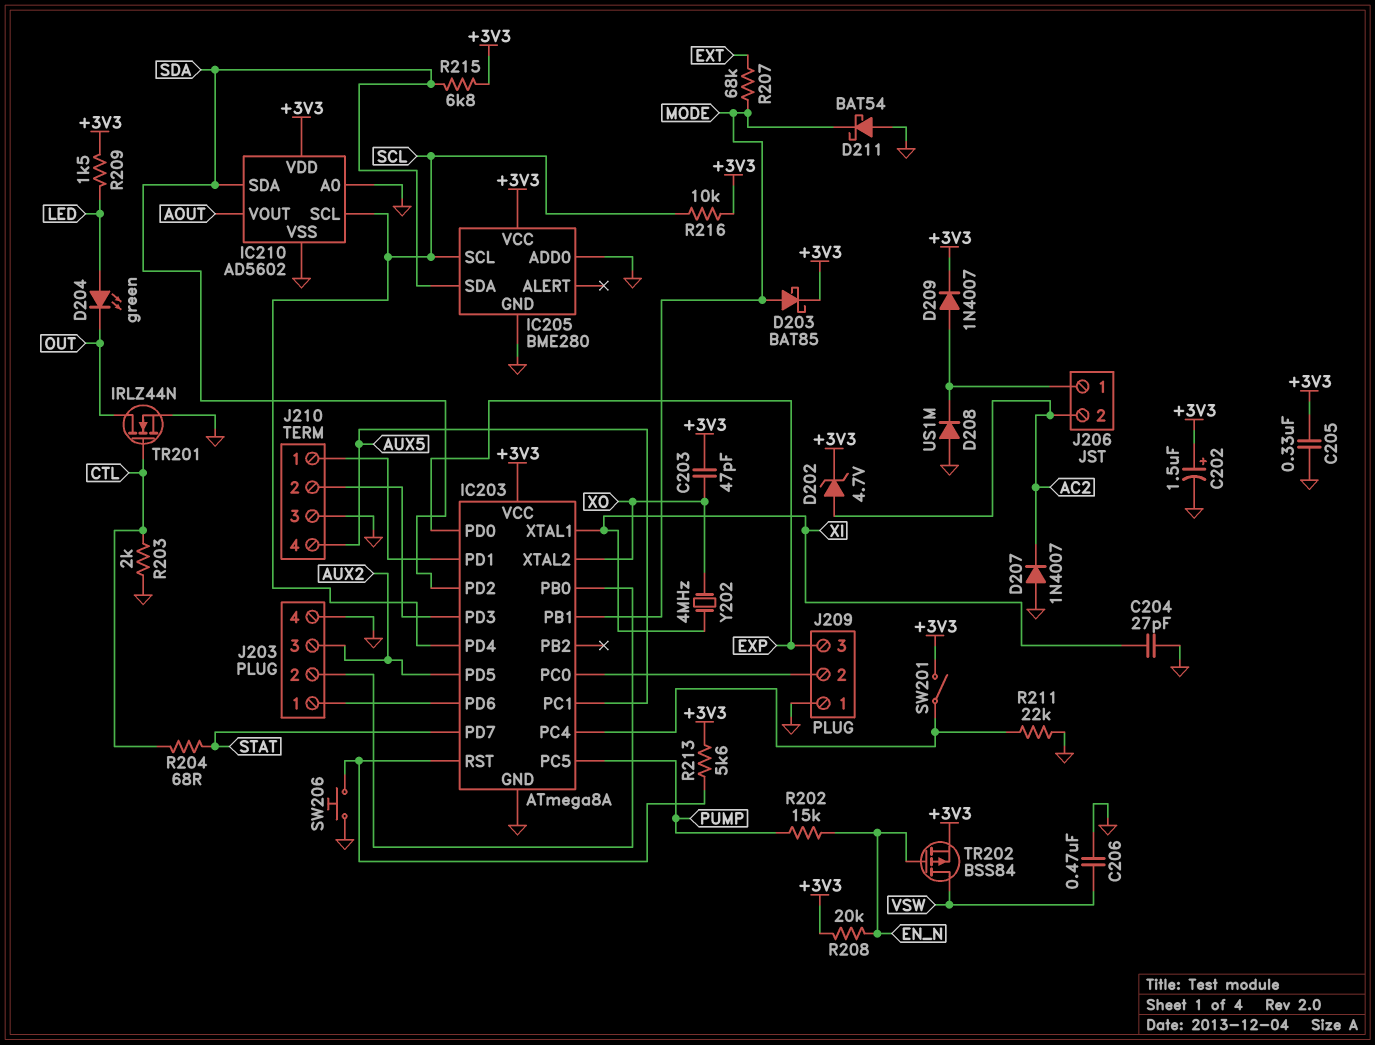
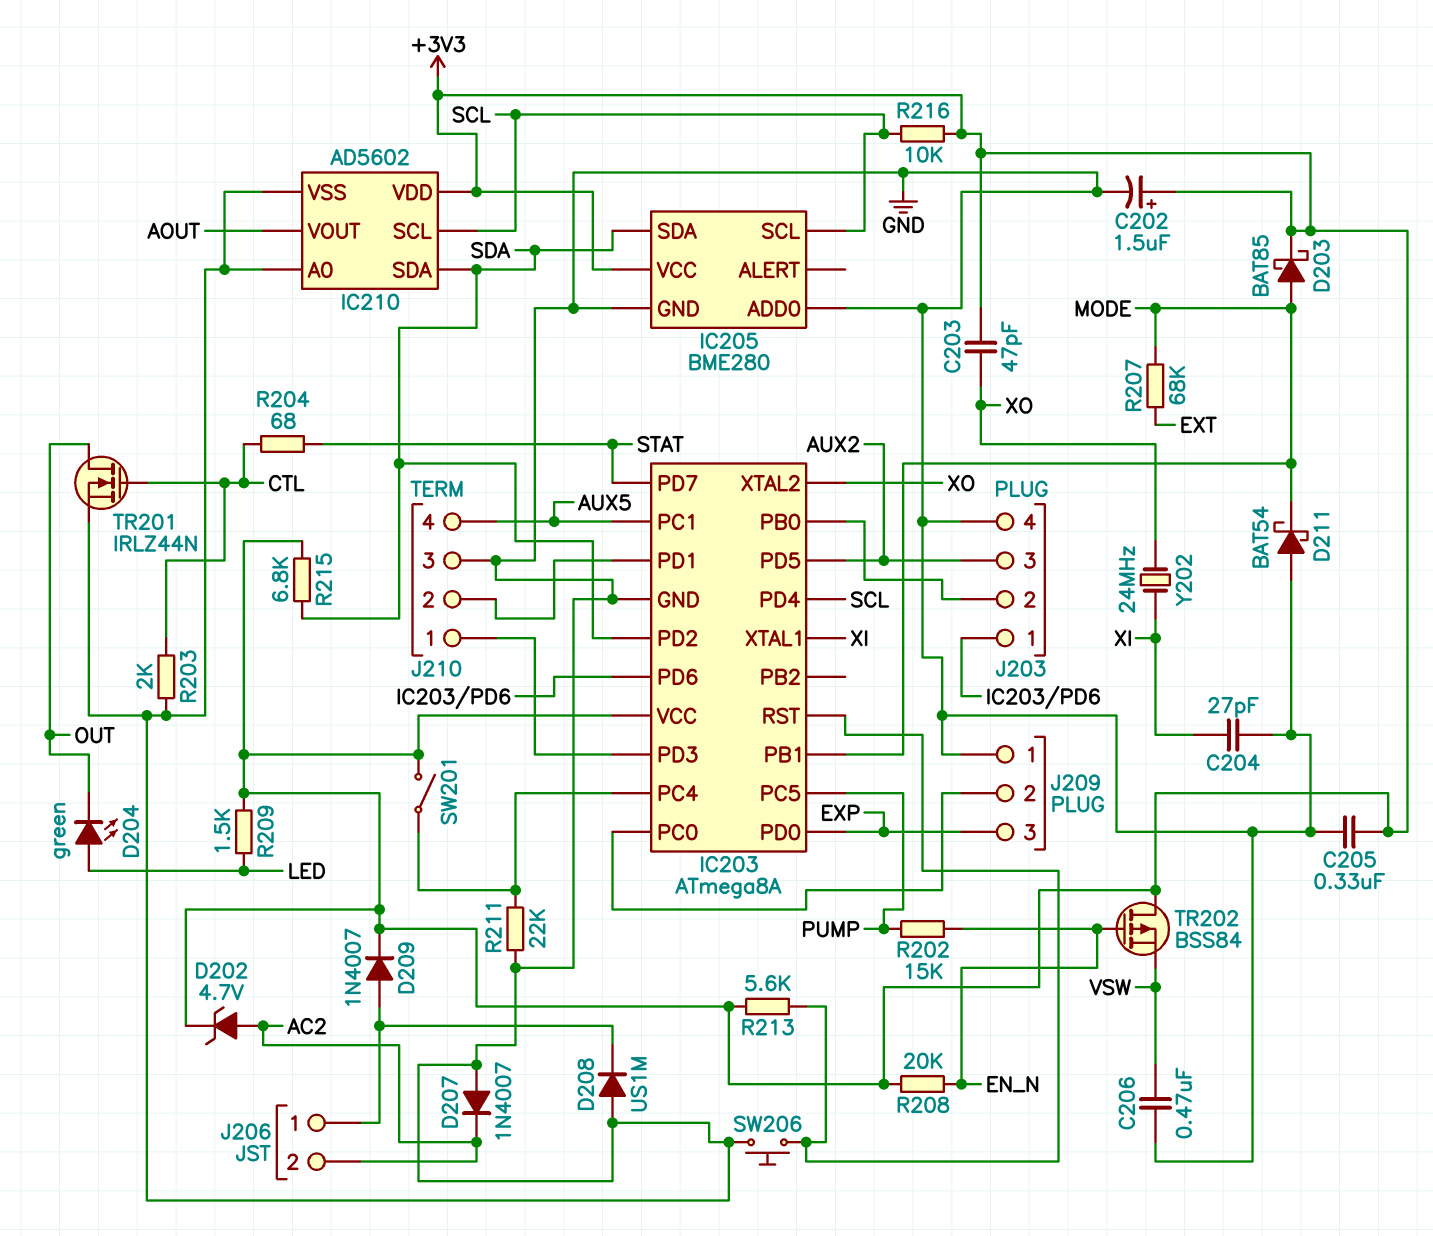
J210 pin 1: IC203/PD1 -> IC203/PD3
J210 pin 2: IC203/PD3 -> IC203/PD1
TR202: PMOS BSS84 (G EN_N, D VSW, S +3V3) -> PMOS BSS84 (G EN_N, D +3V3, S VSW)
Y202: 4MHz (XI, XO) -> 24MHz (XI, XO)

